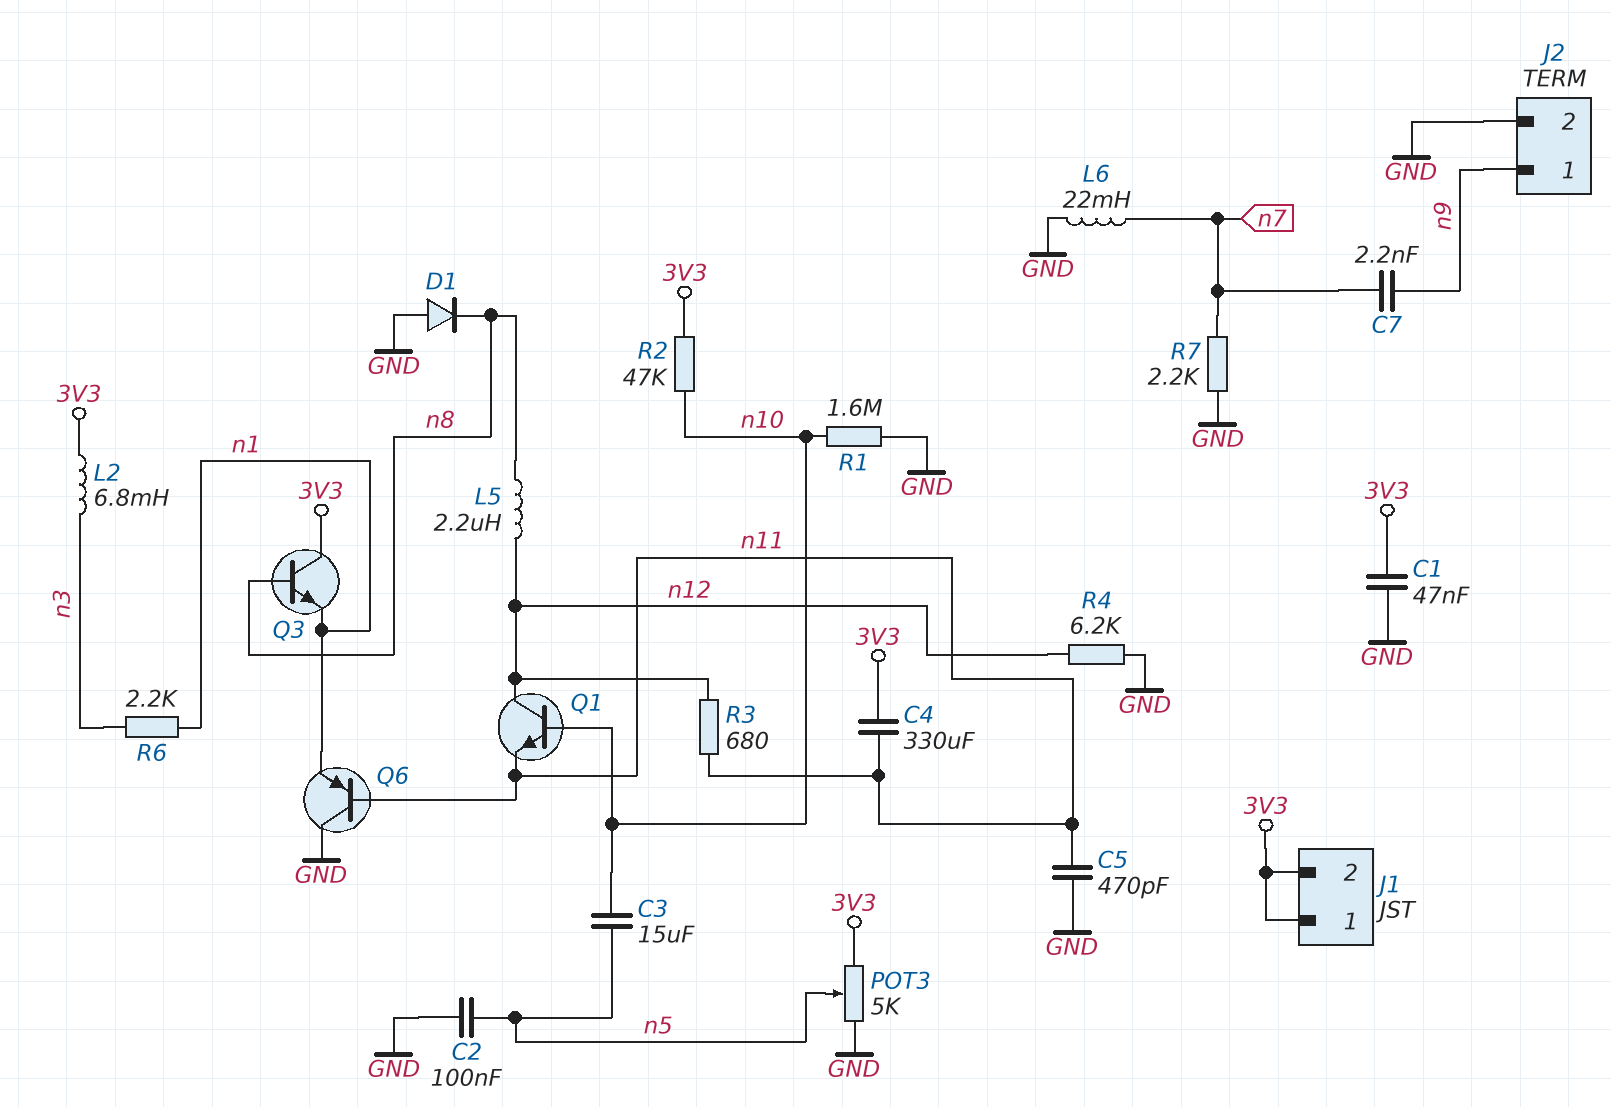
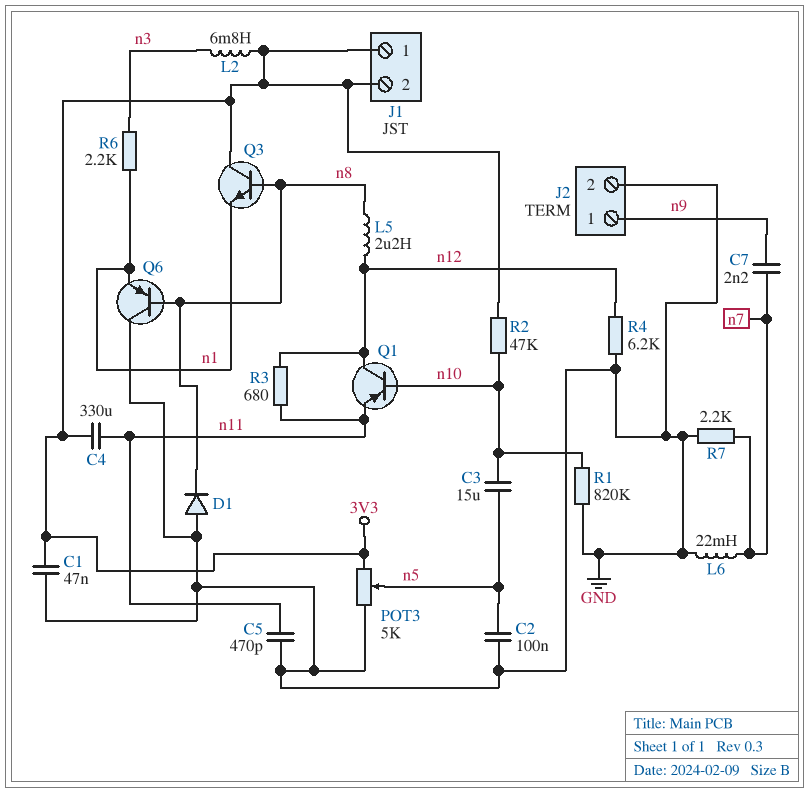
Q1: NPN (B n10, C n12, E n11) -> PNP (B n10, C n12, E n11)
Q6: PNP (B n11, C GND, E n1) -> PNP (B n8, C GND, E n1)
R1: 1.6M (GND, n10) -> 820k (GND, n10)

